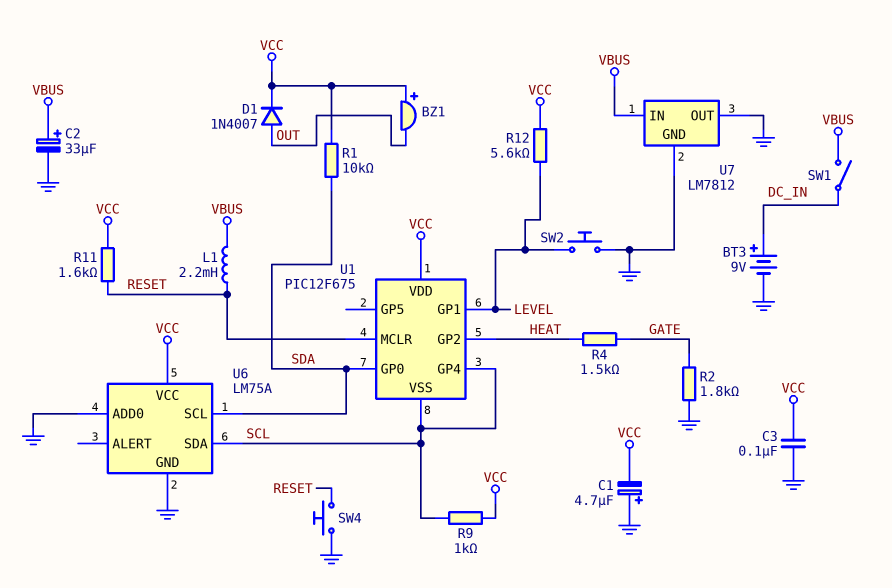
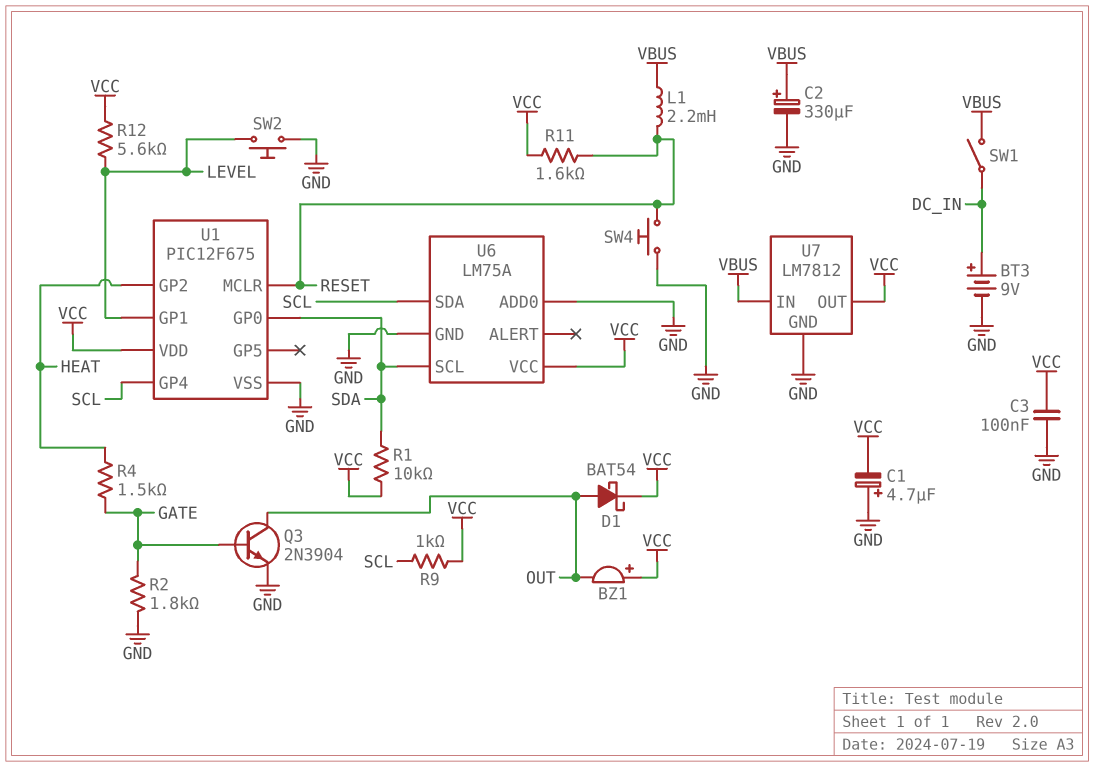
C2: 33uF (plus VBUS, minus GND) -> 330uF (plus VBUS, minus GND)
D1: diode 1N4007 (A OUT, K VCC) -> schottky BAT54 (A OUT, K VCC)
Q3: none -> NPN 2N3904 (B GATE, C OUT, E GND)
U1 pin VSS: SCL -> GND
U7 pin OUT: GND -> VCC

